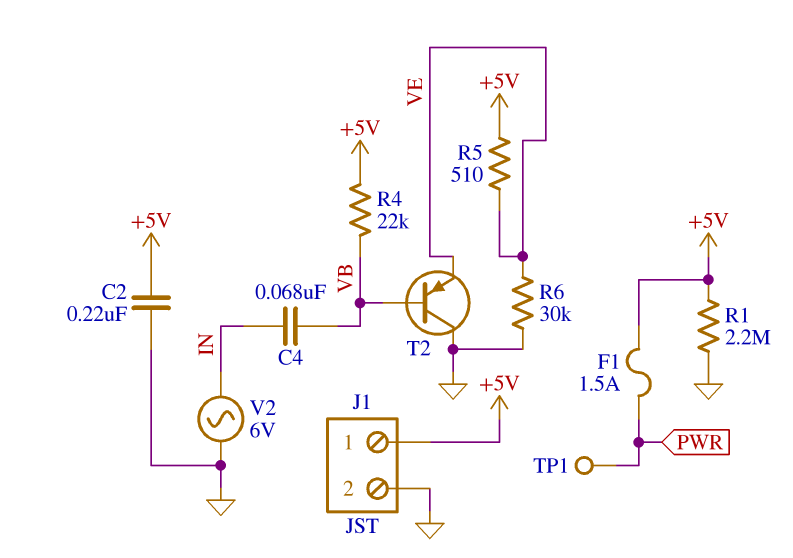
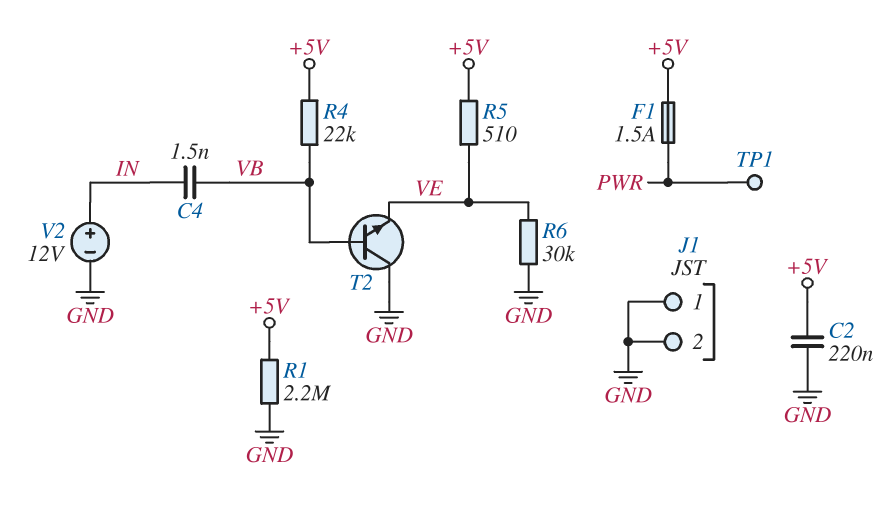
C4: 68nF (IN, VB) -> 1.5nF (IN, VB)
J1 pin 1: +5V -> GND
T2: PNP (B VB, C GND, E VE) -> NPN (B VB, C GND, E VE)
V2: AC 6V (GND, IN) -> 12V (plus IN, minus GND)

